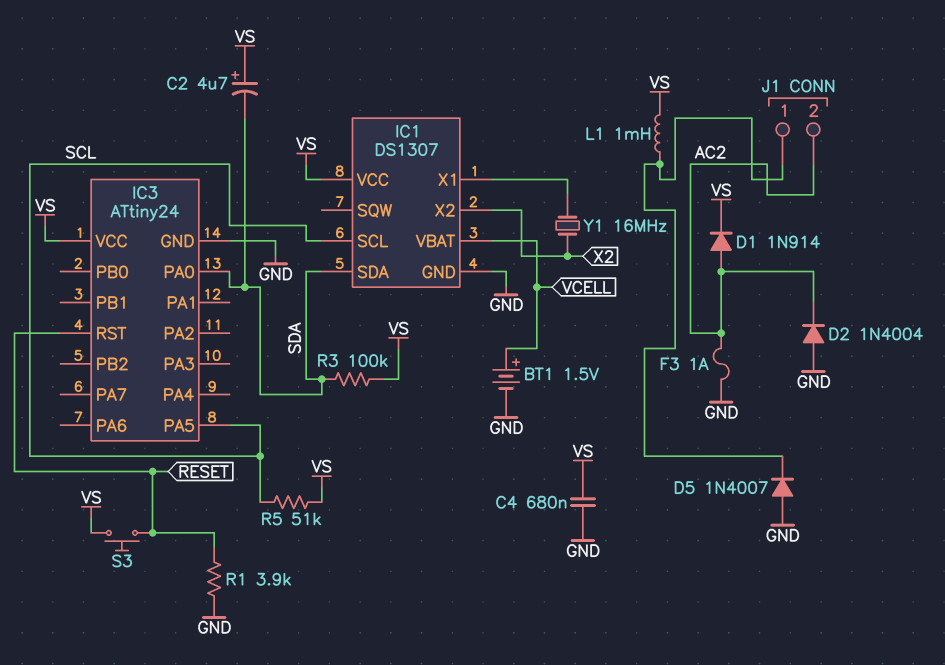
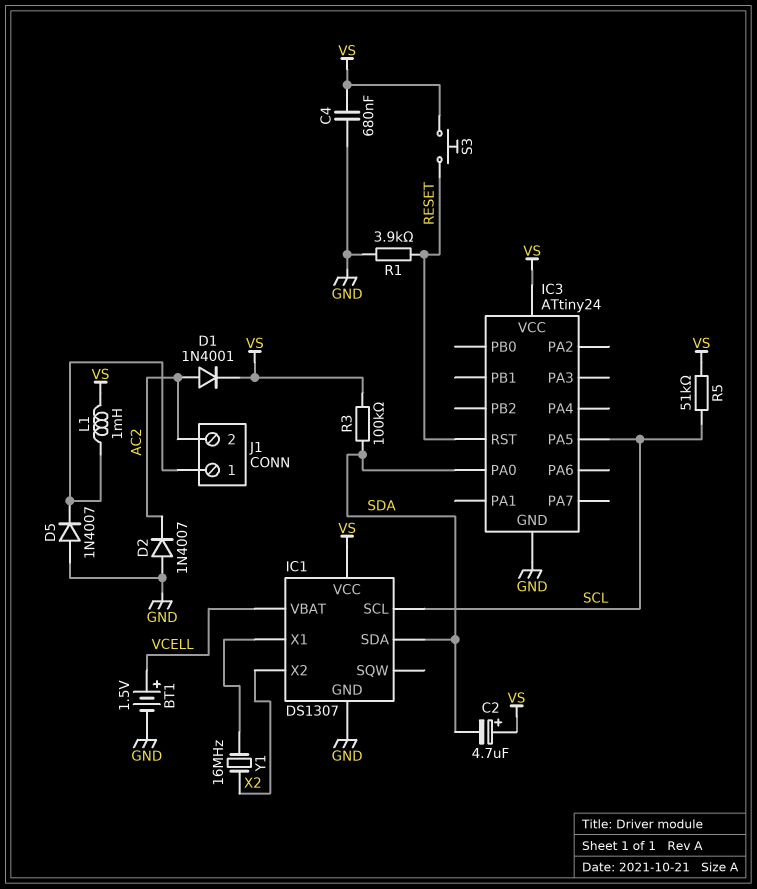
D1: diode 1N914 (A AC2, K VS) -> diode 1N4001 (A AC2, K VS)
D2: diode 1N4004 (A GND, K AC2) -> diode 1N4007 (A GND, K AC2)
F3: 1A (AC2, GND) -> none

